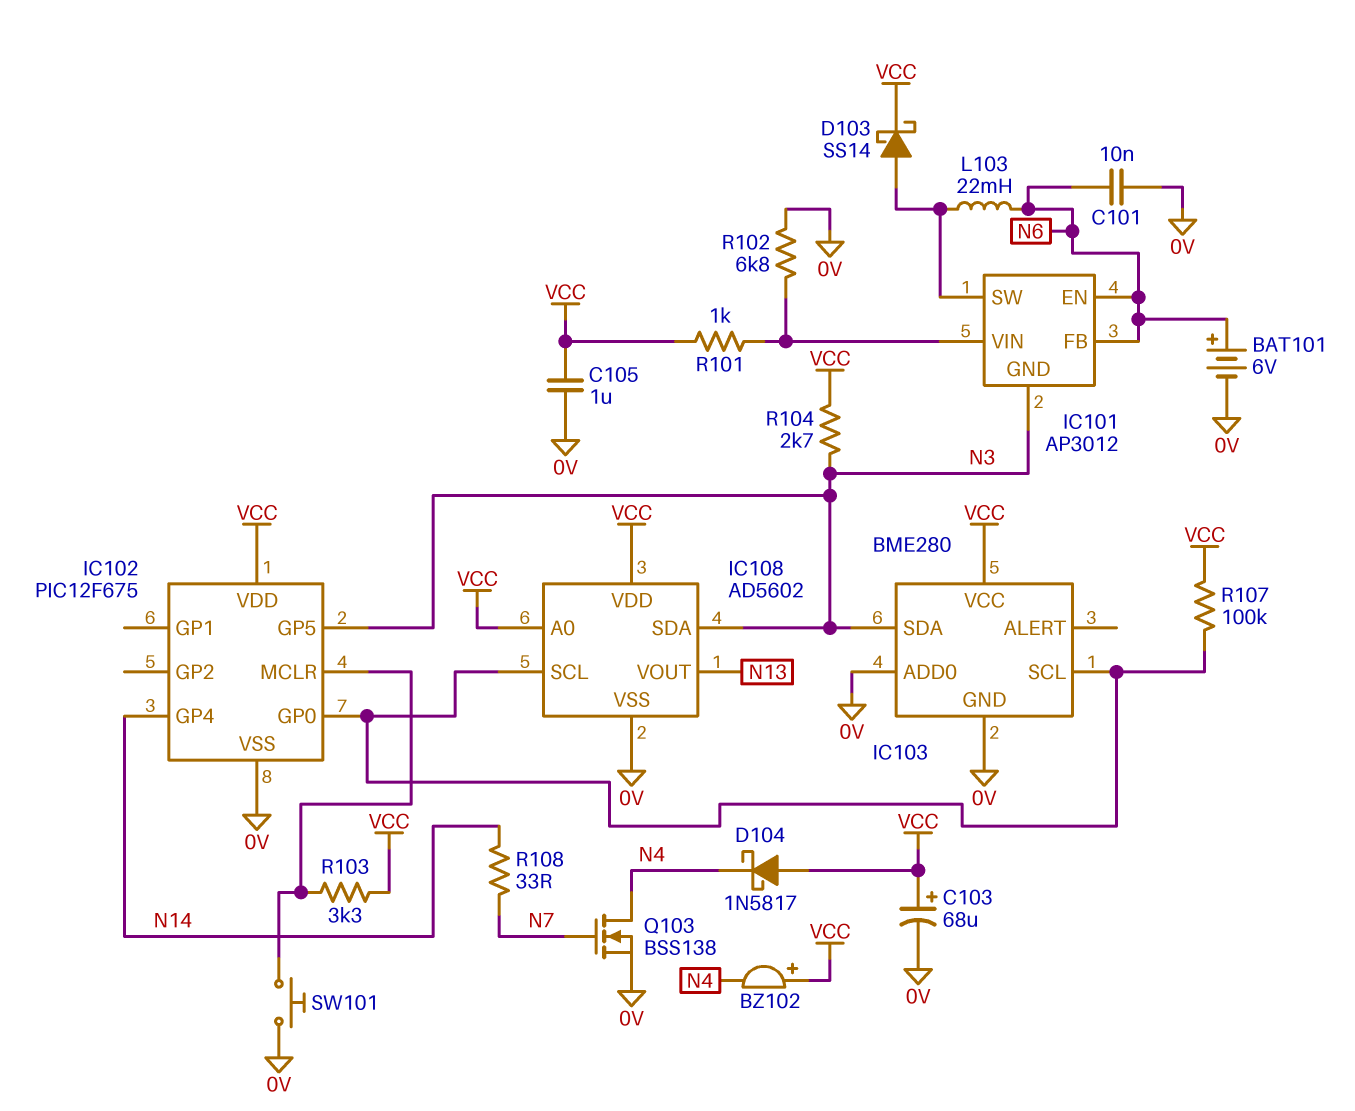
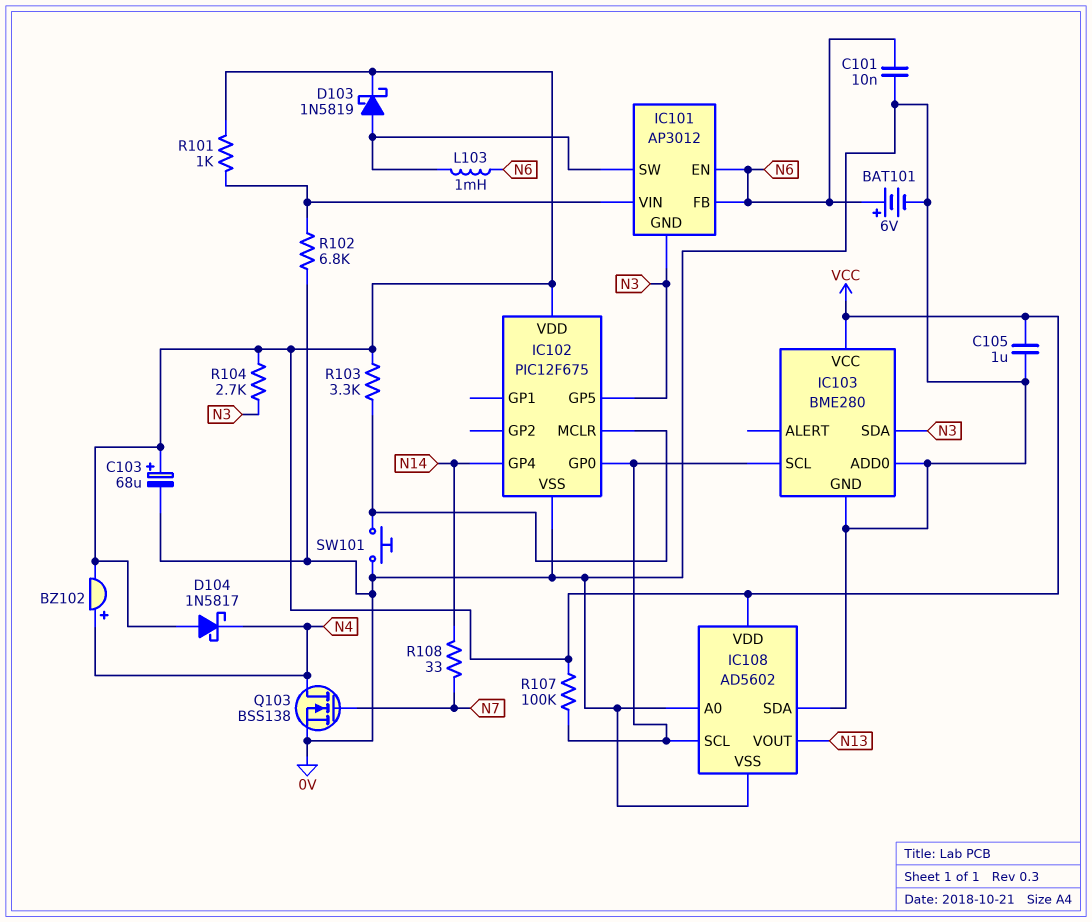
BZ102: buzzer (plus VCC, minus N4) -> buzzer (plus N4, minus VCC)
D103: schottky SS14 (A IC101/SW, K VCC) -> schottky 1N5819 (A IC101/SW, K VCC)
IC108 pin A0: VCC -> 0V
IC108 pin SDA: N3 -> 0V
L103: 22mH (IC101/SW, N6) -> 1mH (IC101/SW, N6)

